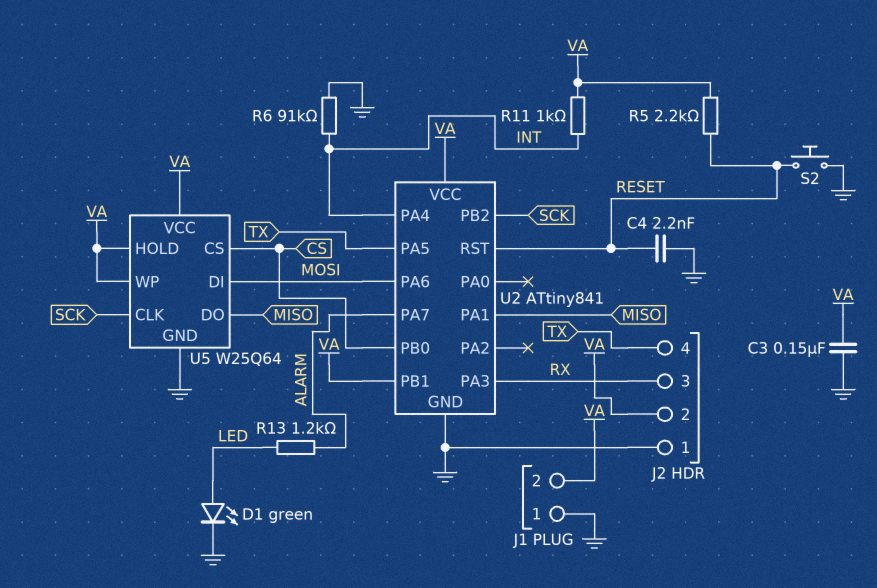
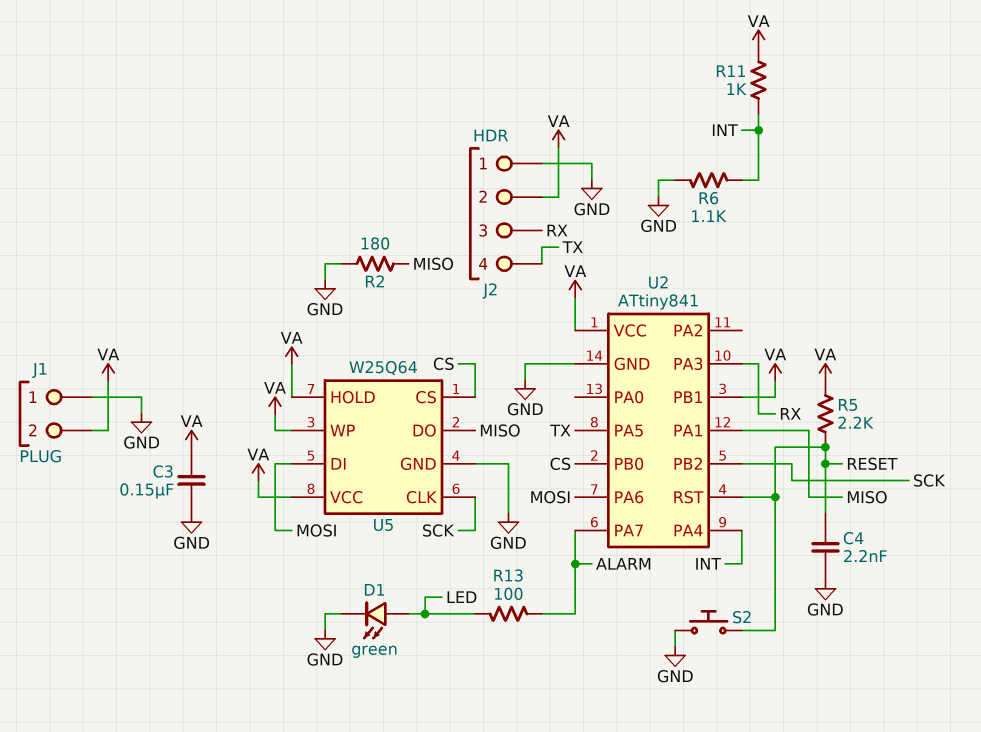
R2: none -> 180 (GND, MISO)
R6: 91k (GND, INT) -> 1.1k (GND, INT)
R13: 1.2k (ALARM, LED) -> 100 (ALARM, LED)

